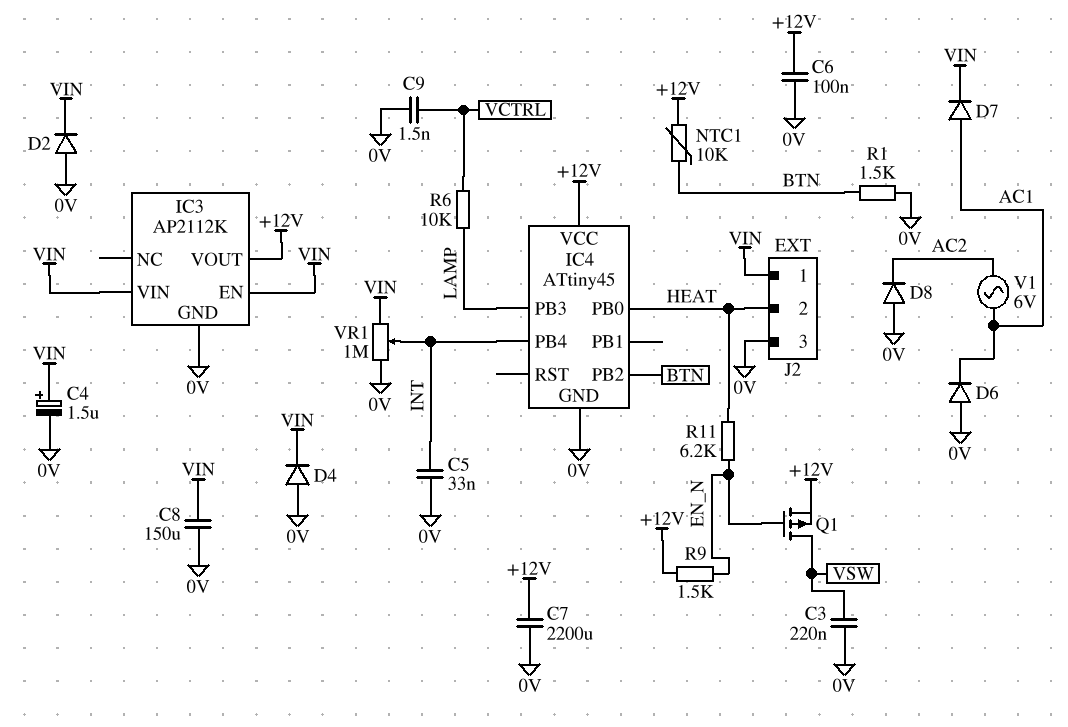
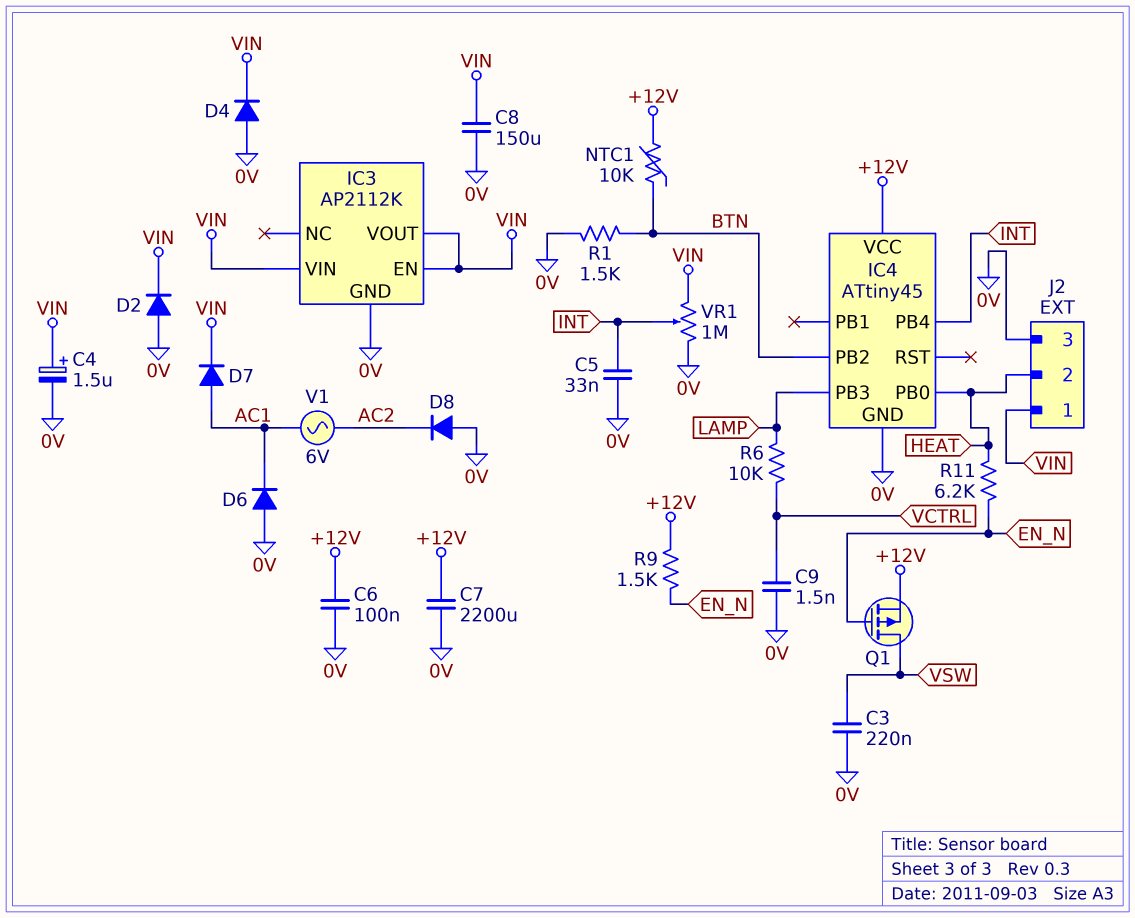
IC3 pin VOUT: +12V -> VIN

